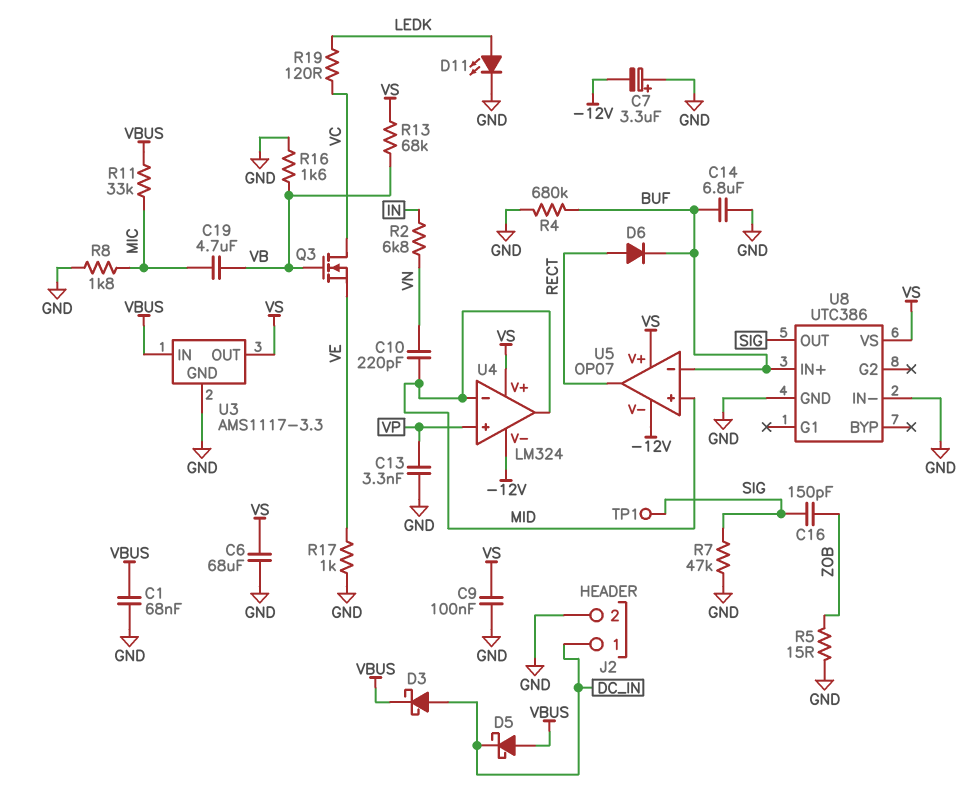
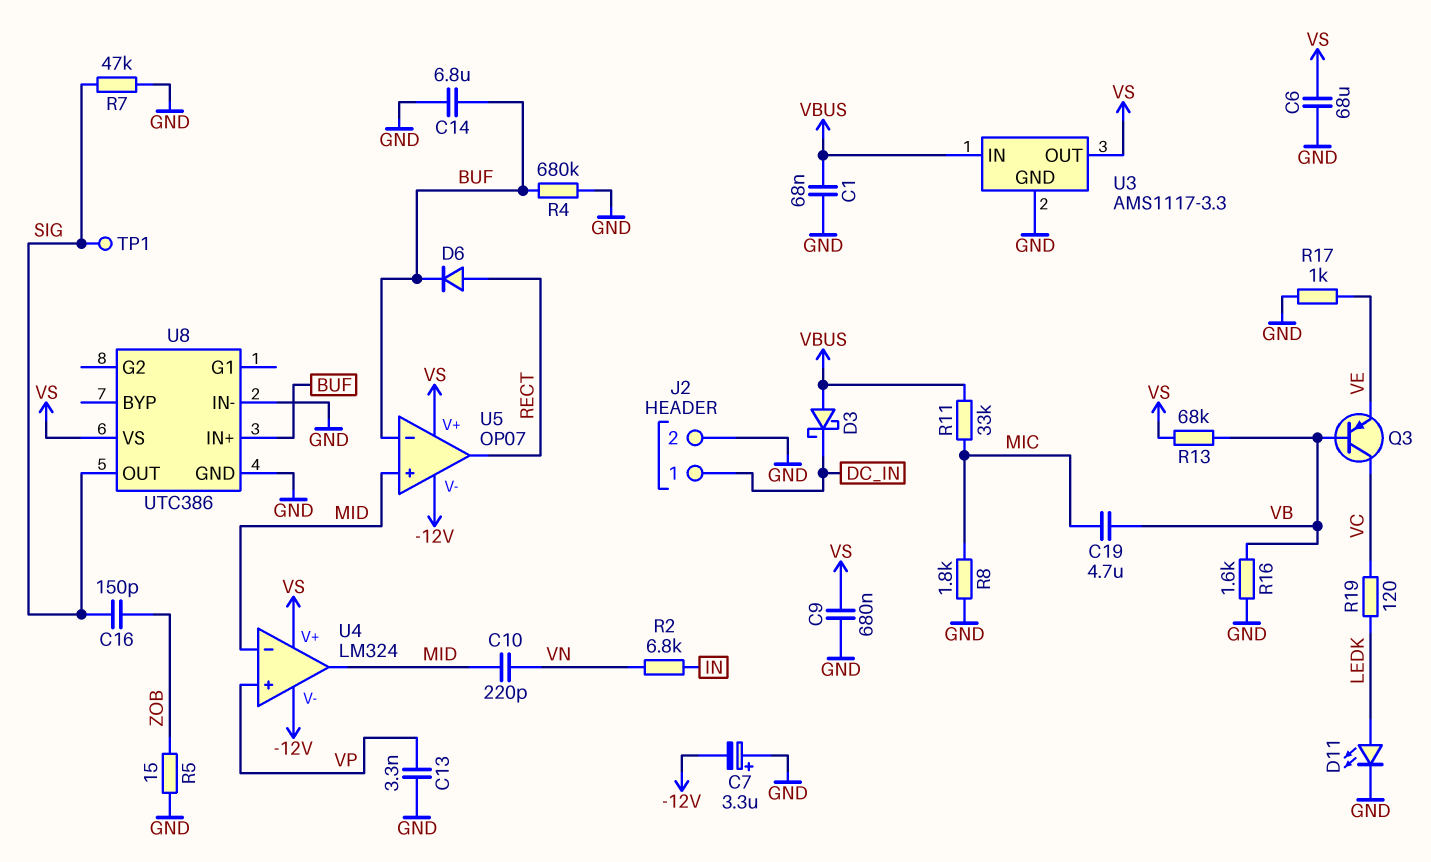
C9: 100nF (GND, VS) -> 680nF (GND, VS)
D3: schottky (A DC_IN, K VBUS) -> schottky (A VBUS, K DC_IN)
D5: schottky (A VBUS, K DC_IN) -> none
Q3: NMOS (G VB, D VC, S VE) -> PNP (B VB, C VC, E VE)

